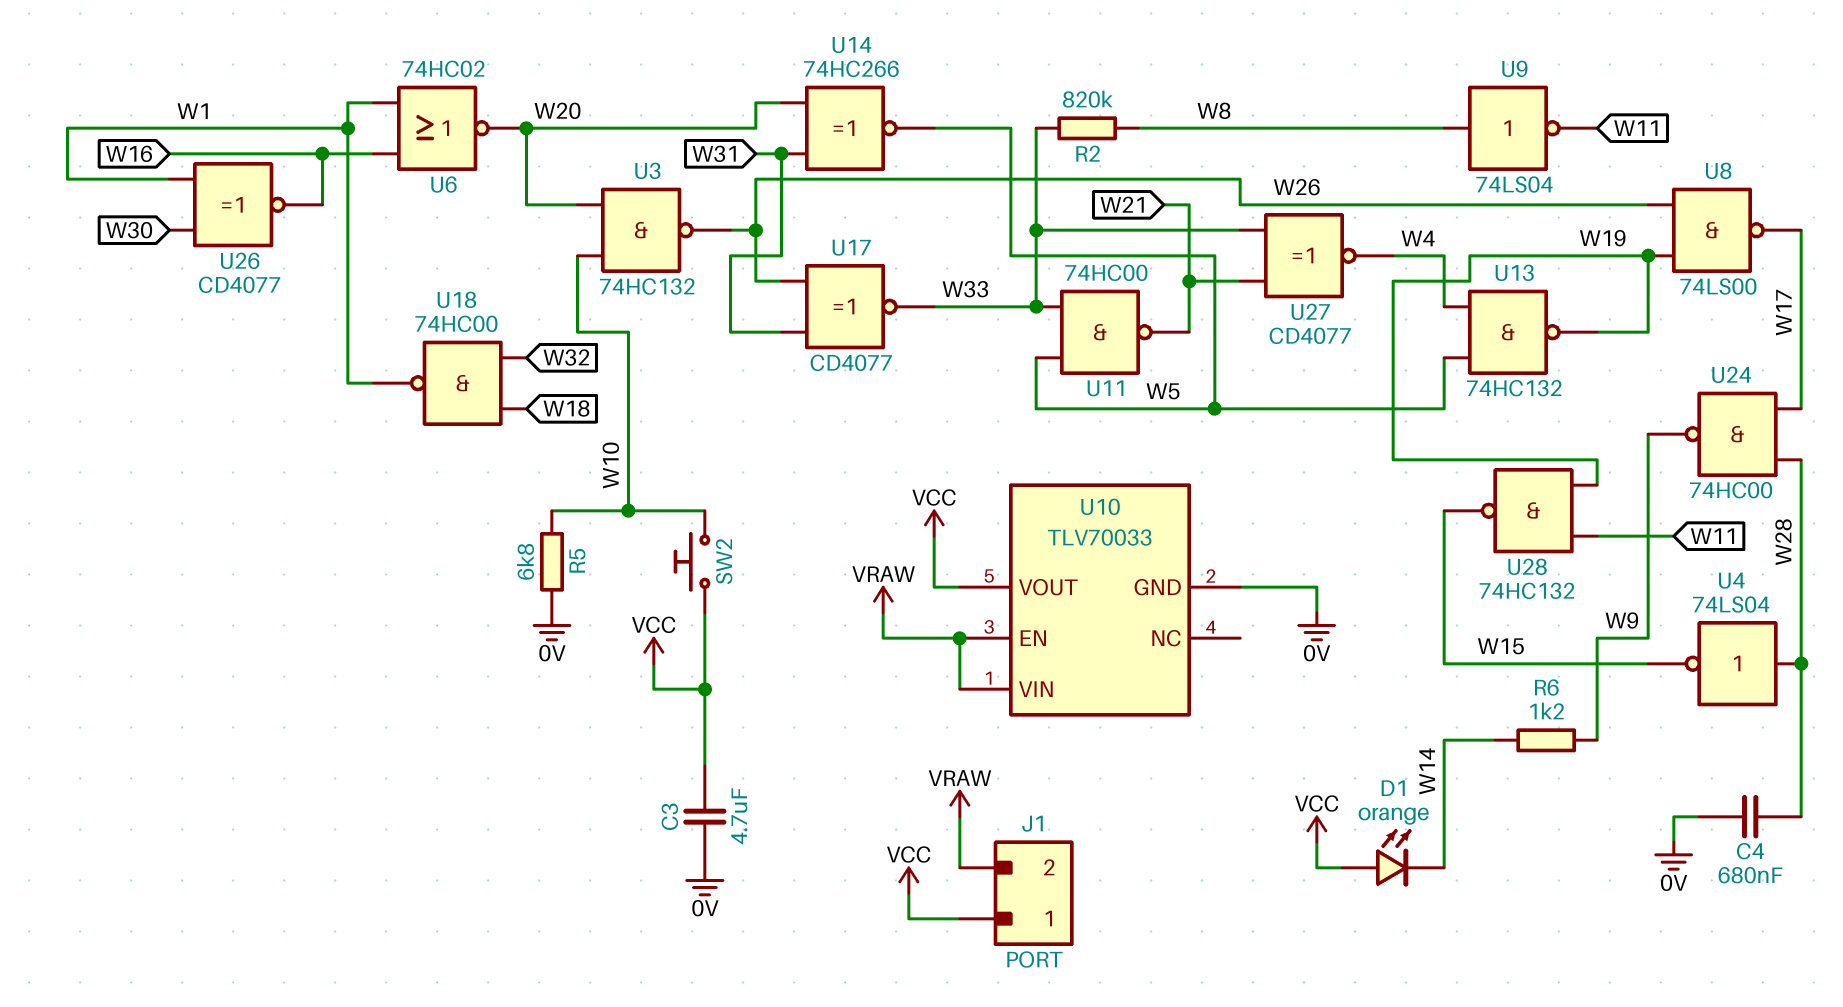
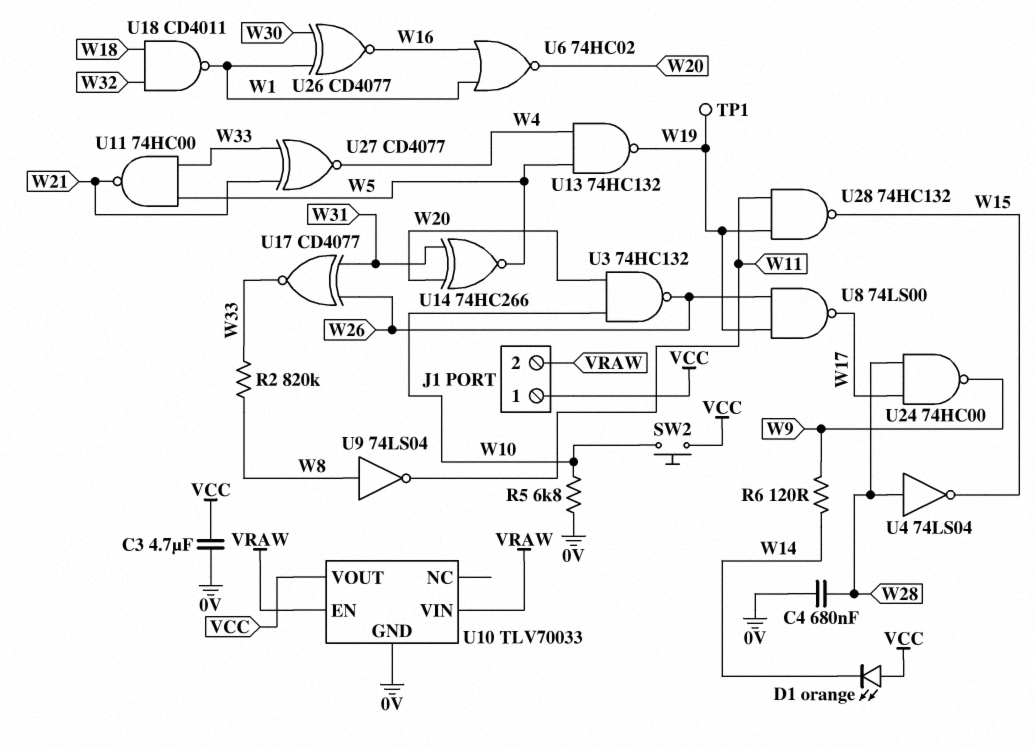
R6: 1.2k (W9, W14) -> 120 (W9, W14)
TP1: none -> test point (W19)
U18: NAND 74HC00 (in W18, in W32, out W1) -> NAND CD4011 (in W18, in W32, out W1)

